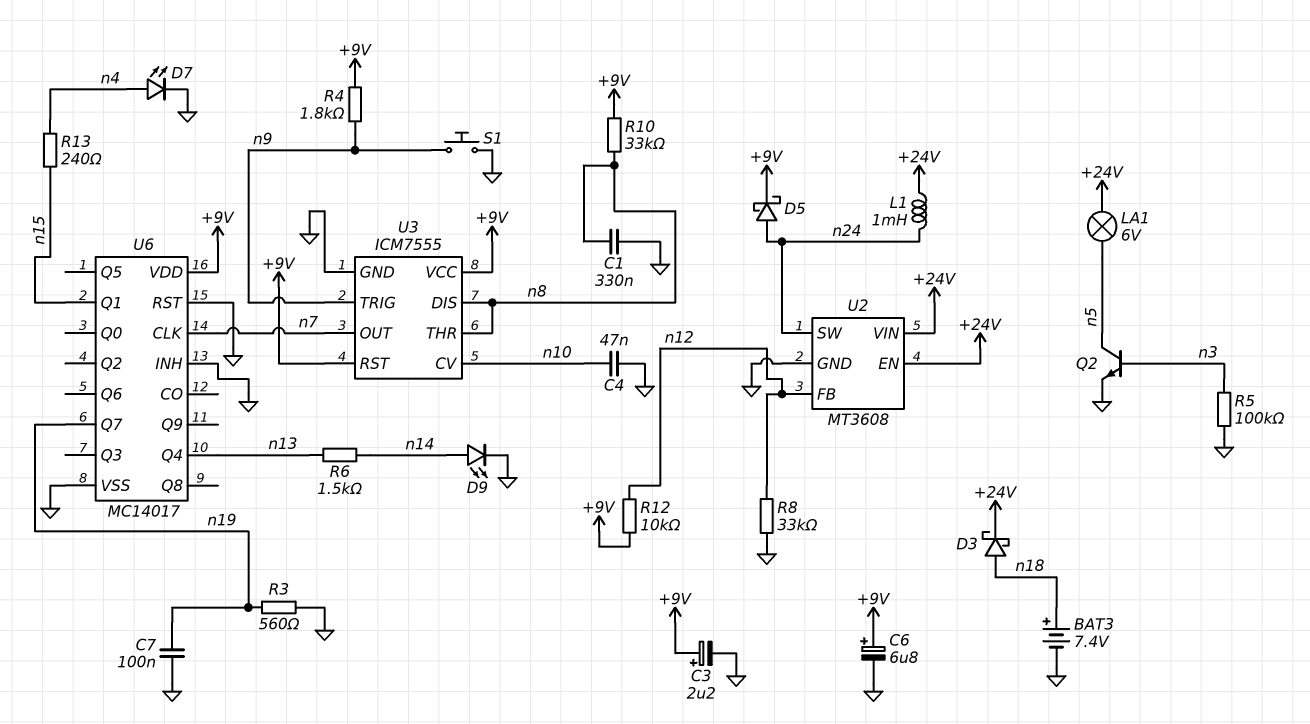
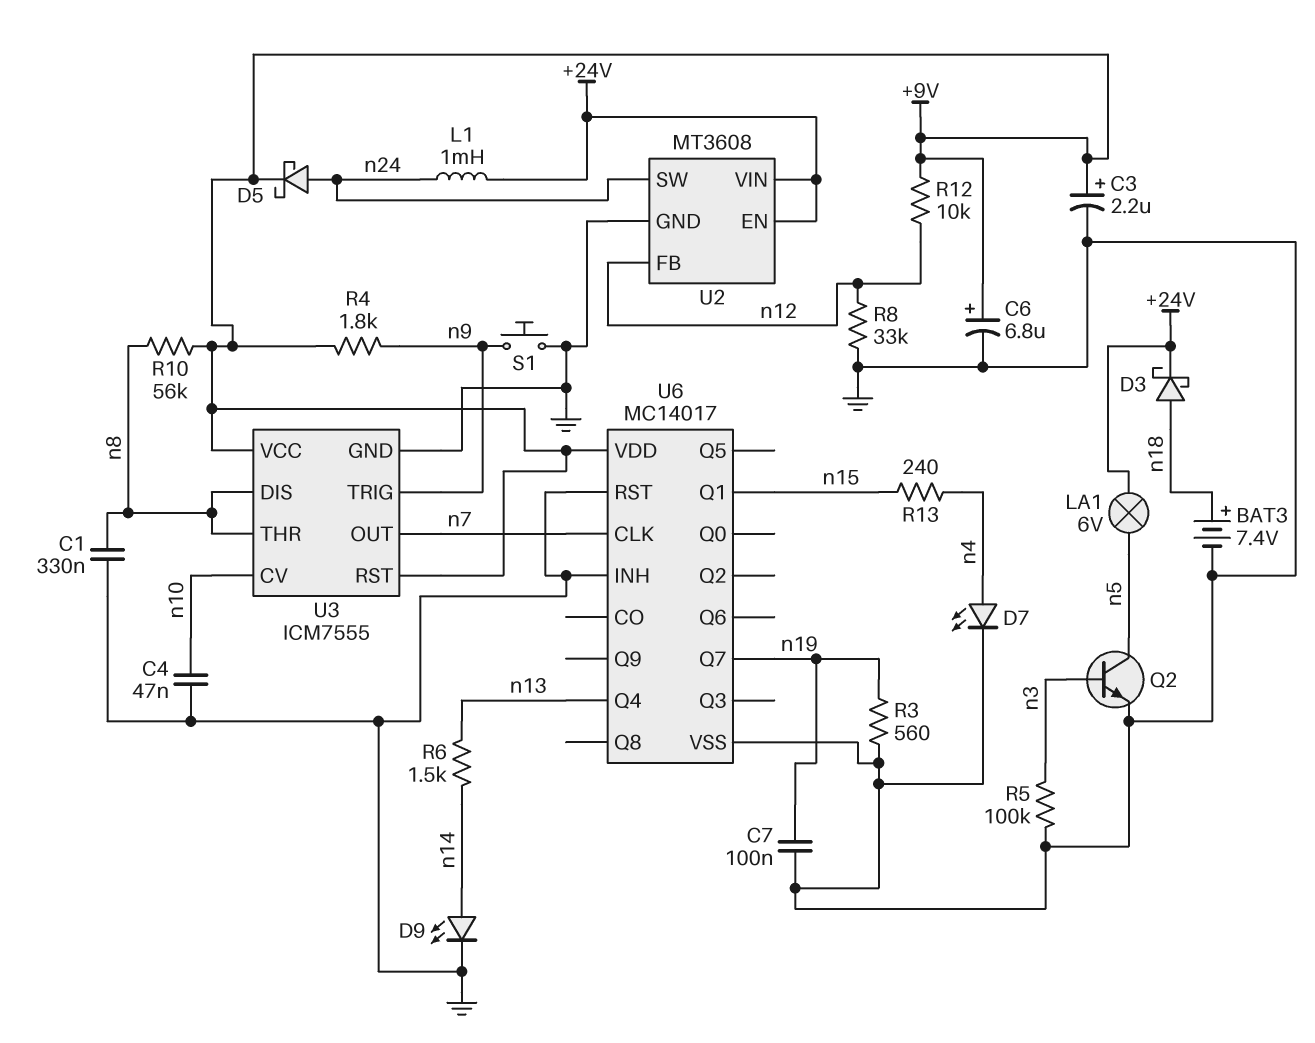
R10: 33k (+9V, n8) -> 56k (+9V, n8)

